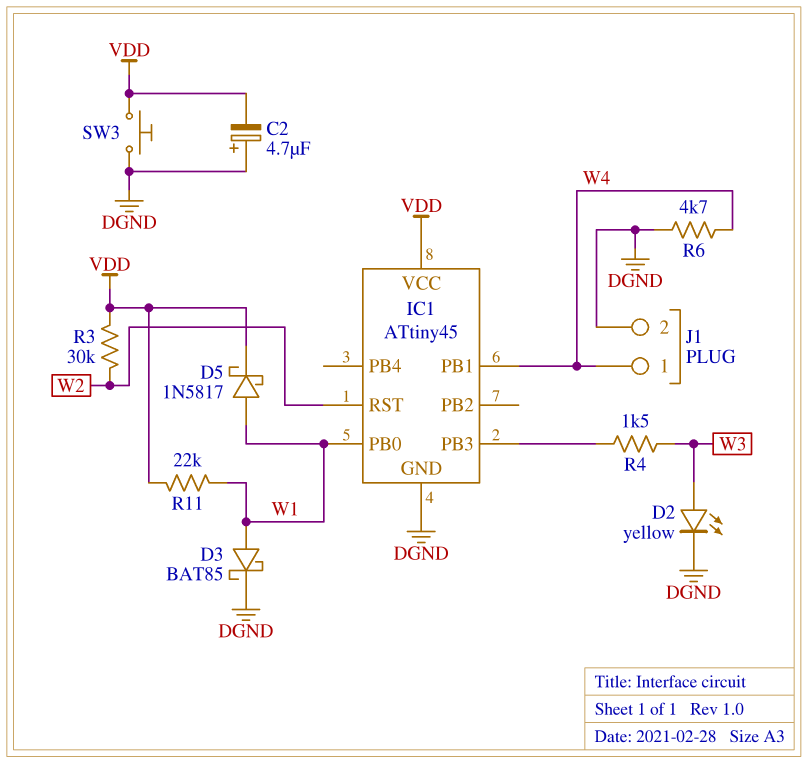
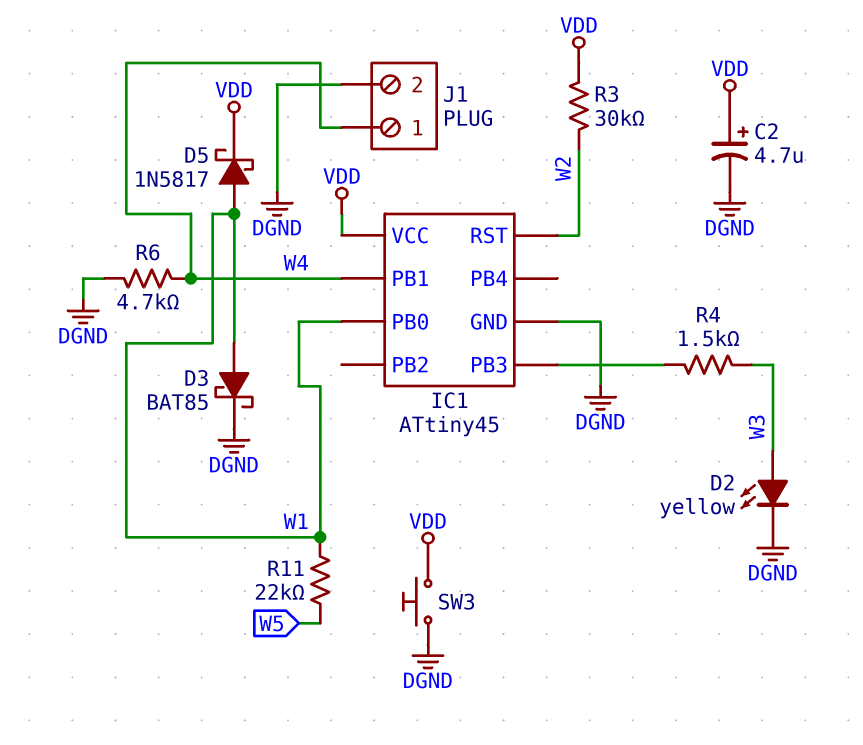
C2: 4.7uF (plus DGND, minus VDD) -> 4.7uF (plus VDD, minus DGND)
R11: 22k (VDD, W1) -> 22k (W1, W5)

